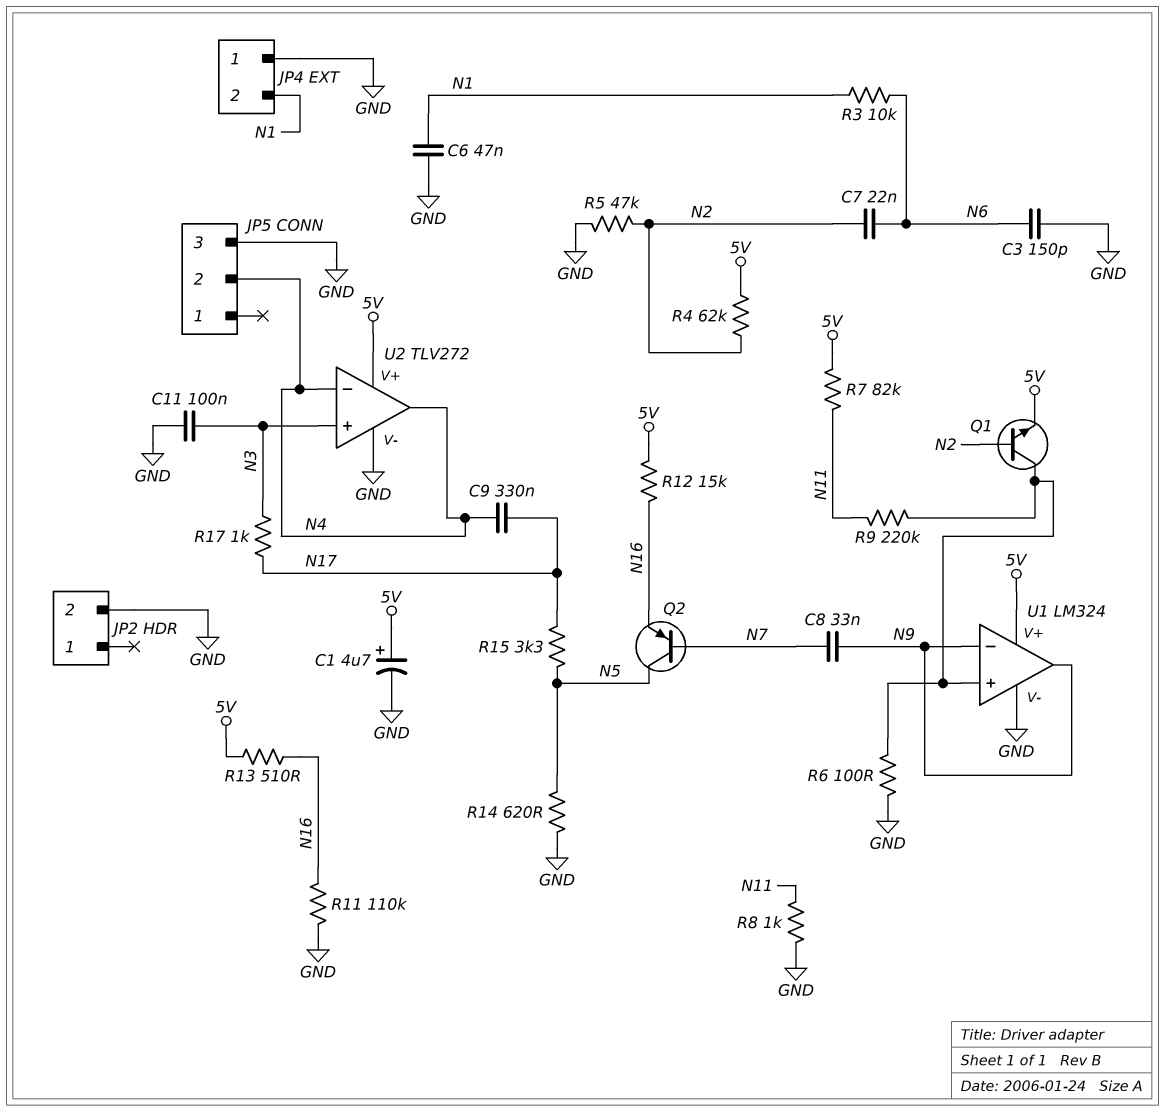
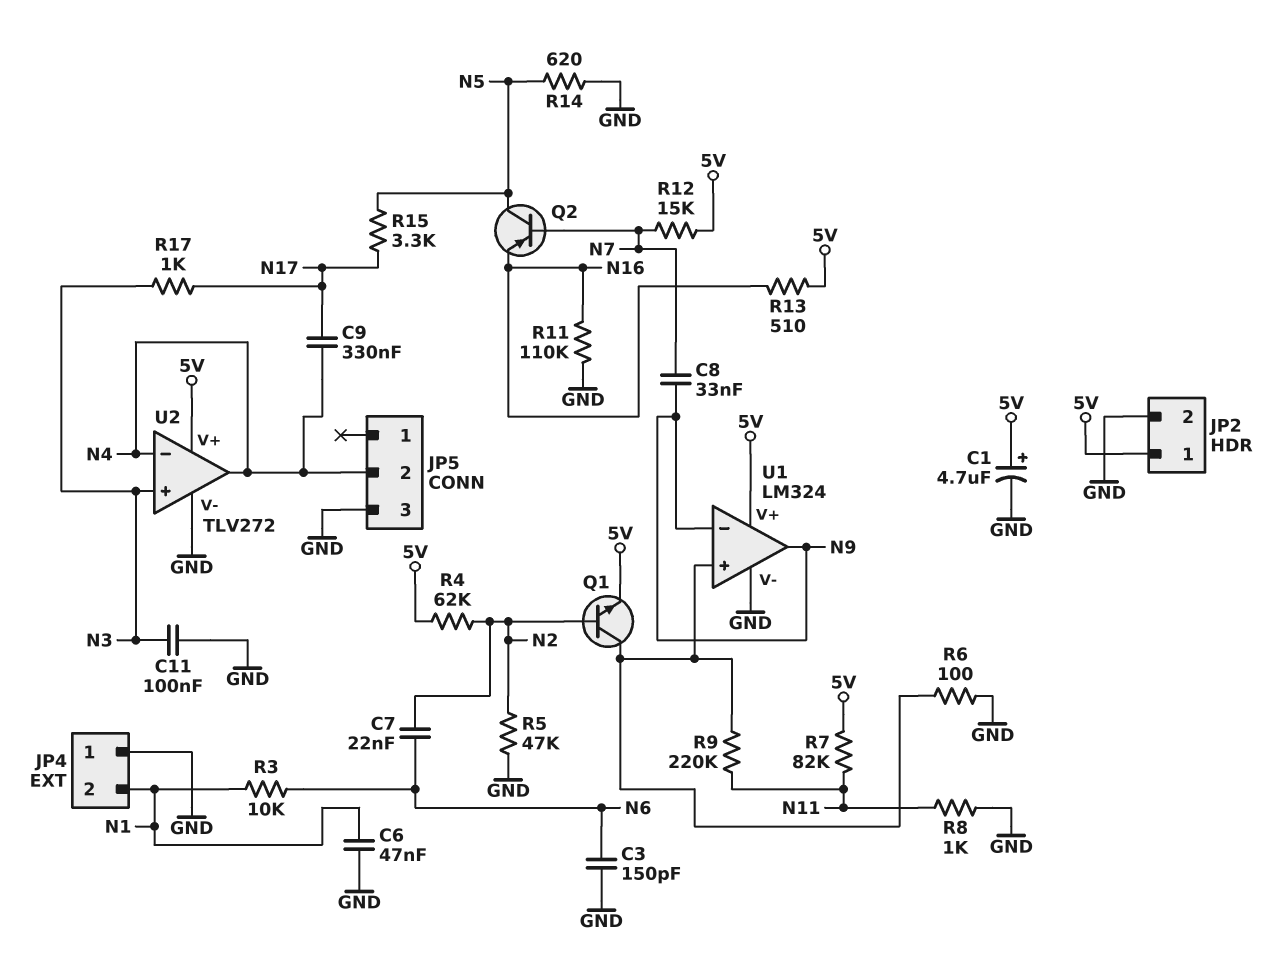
JP2 pin 1: none -> 5V
R12: 15k (5V, N16) -> 15k (5V, N7)

